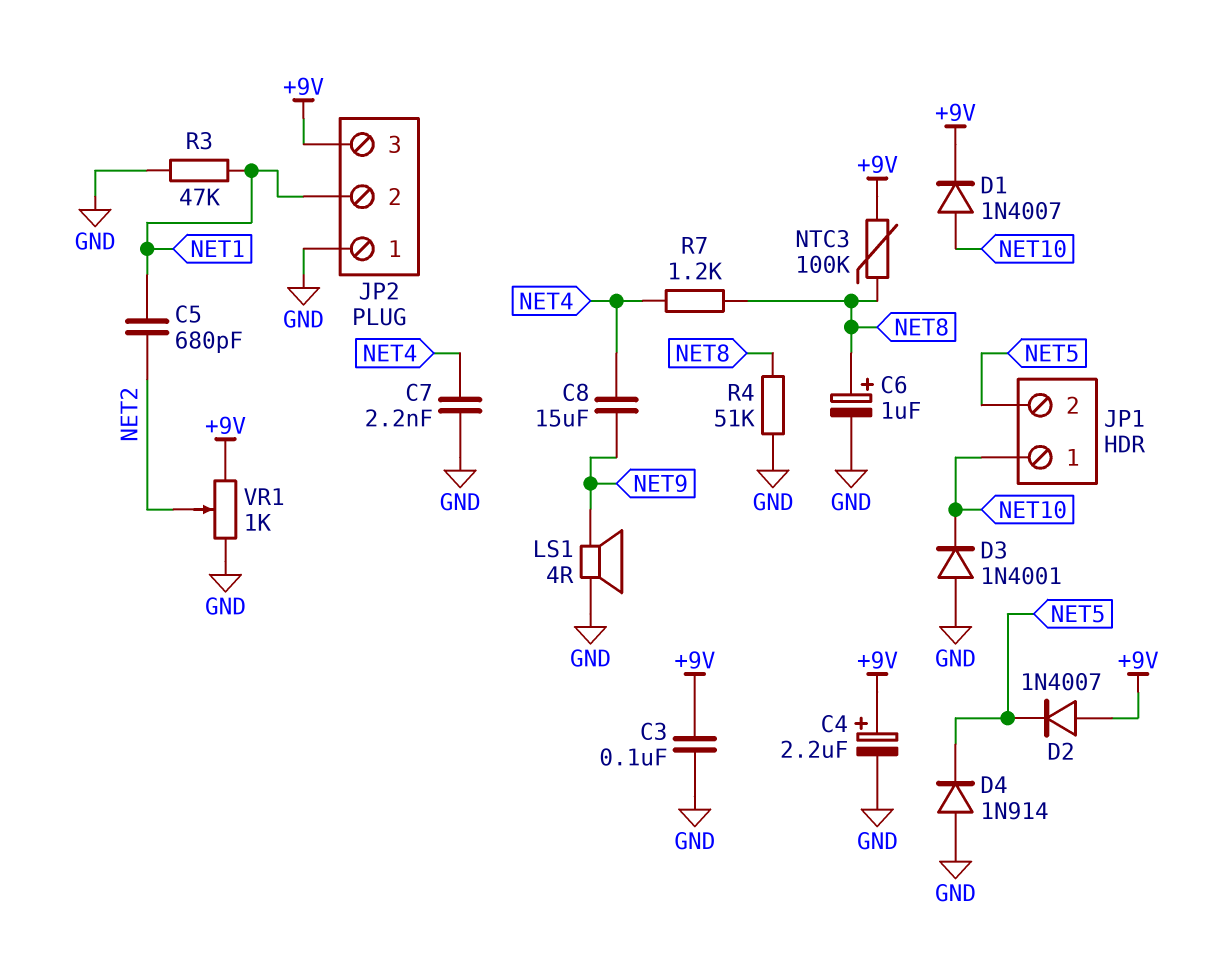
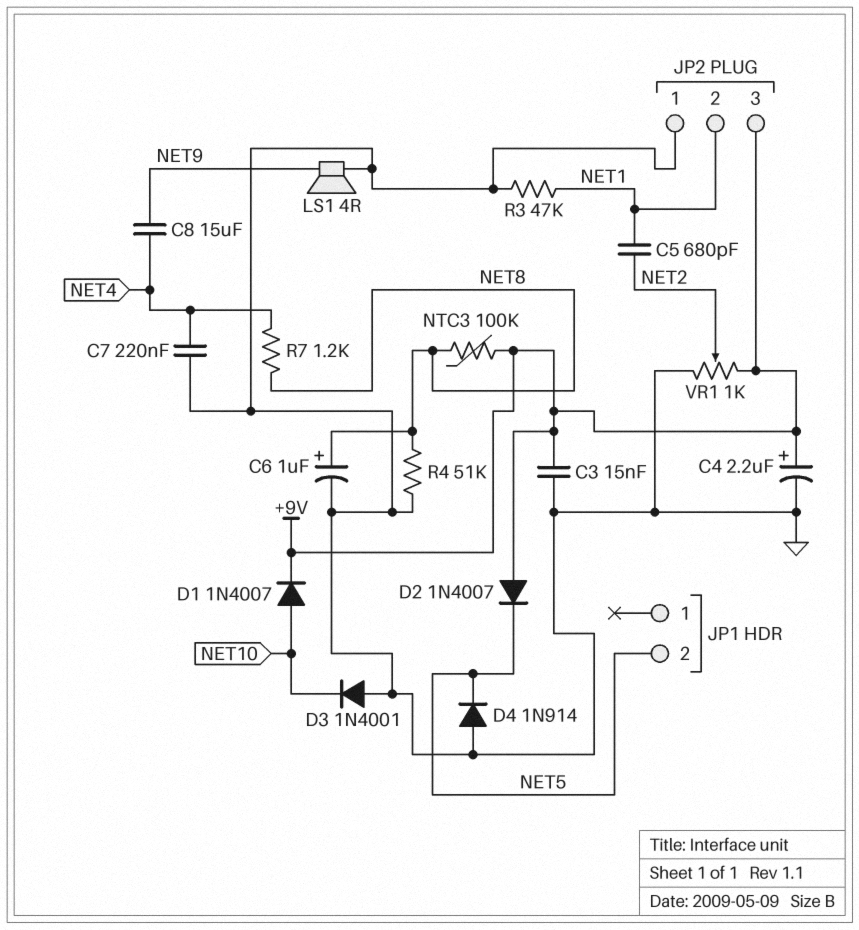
C3: 100nF (+9V, GND) -> 15nF (+9V, GND)
C7: 2.2nF (GND, NET4) -> 220nF (GND, NET4)
JP1 pin 1: NET10 -> none

